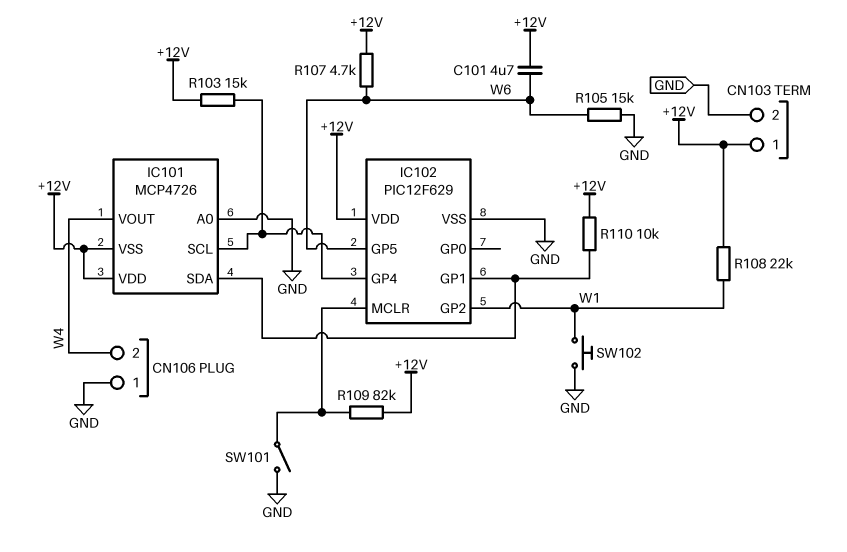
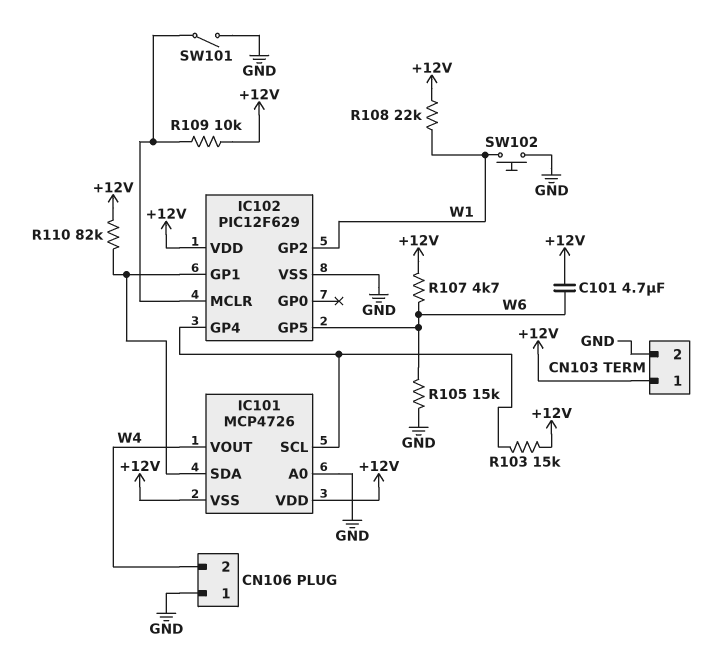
R109: 82k (+12V, IC102/MCLR) -> 10k (+12V, IC102/MCLR)
R110: 10k (+12V, IC101/SDA) -> 82k (+12V, IC101/SDA)

